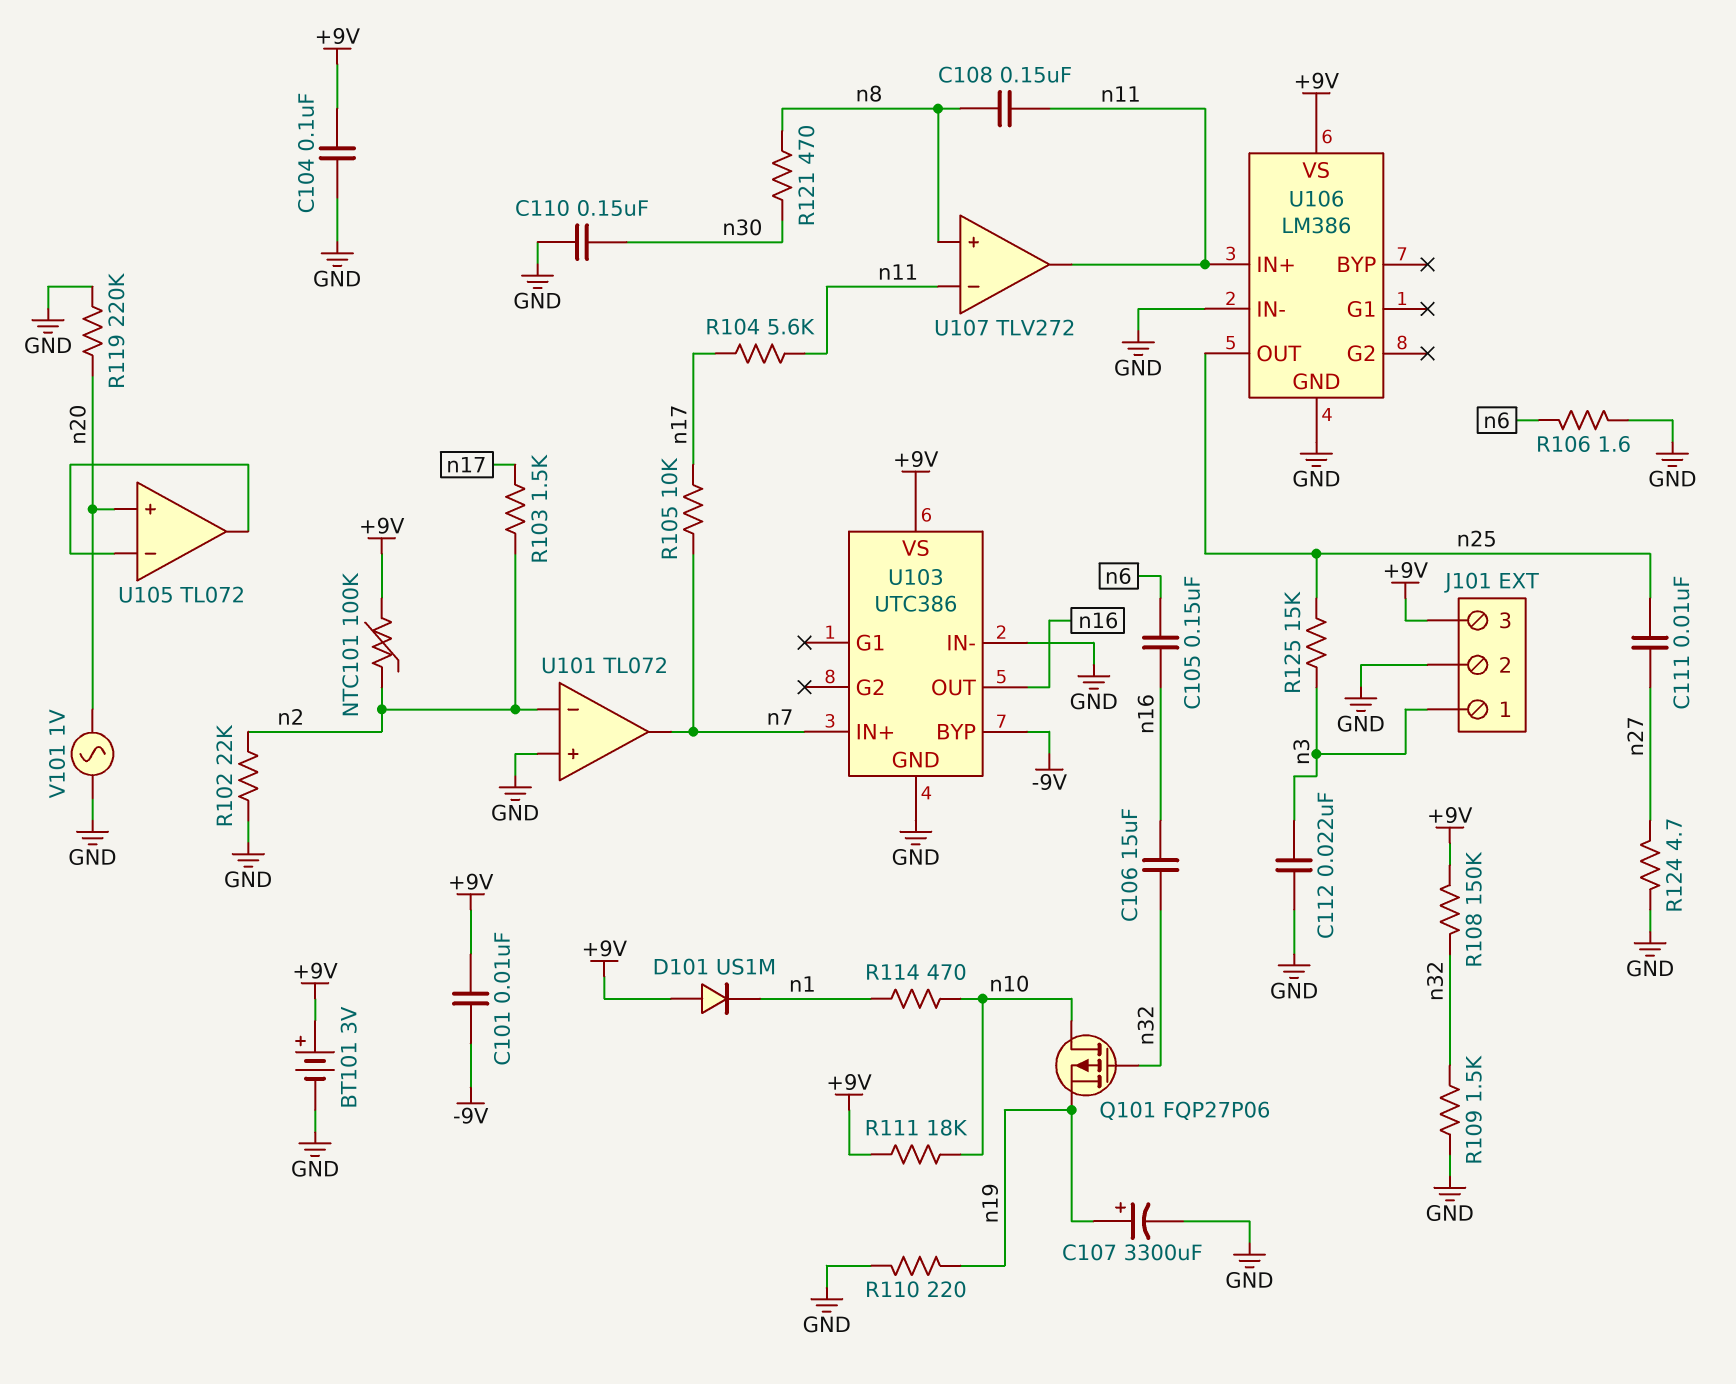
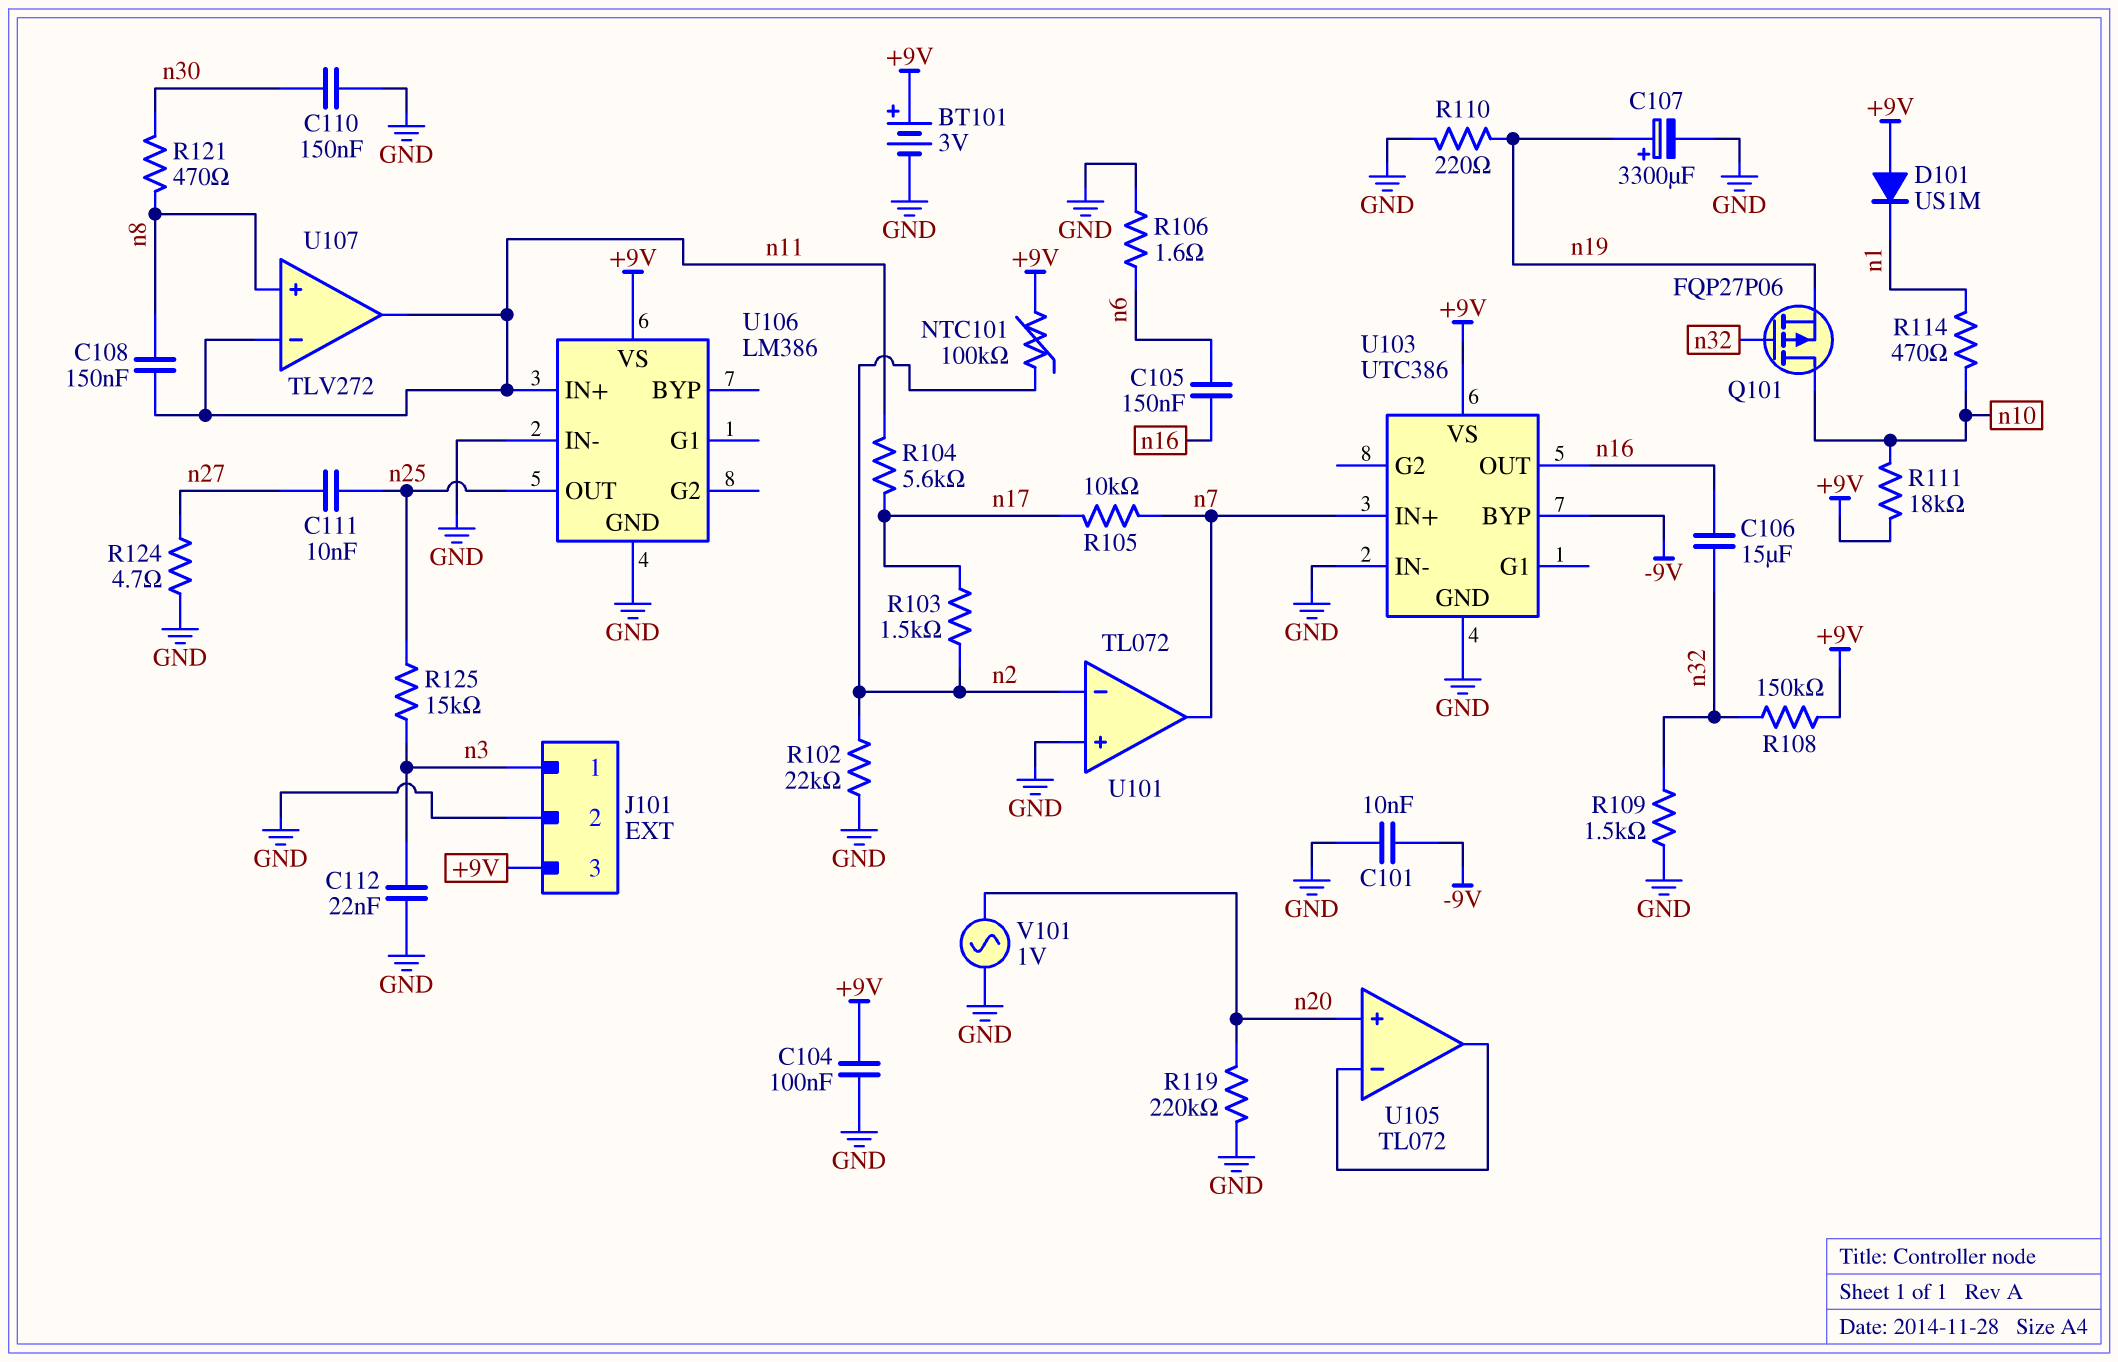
C101: 10nF (+9V, -9V) -> 10nF (-9V, GND)

